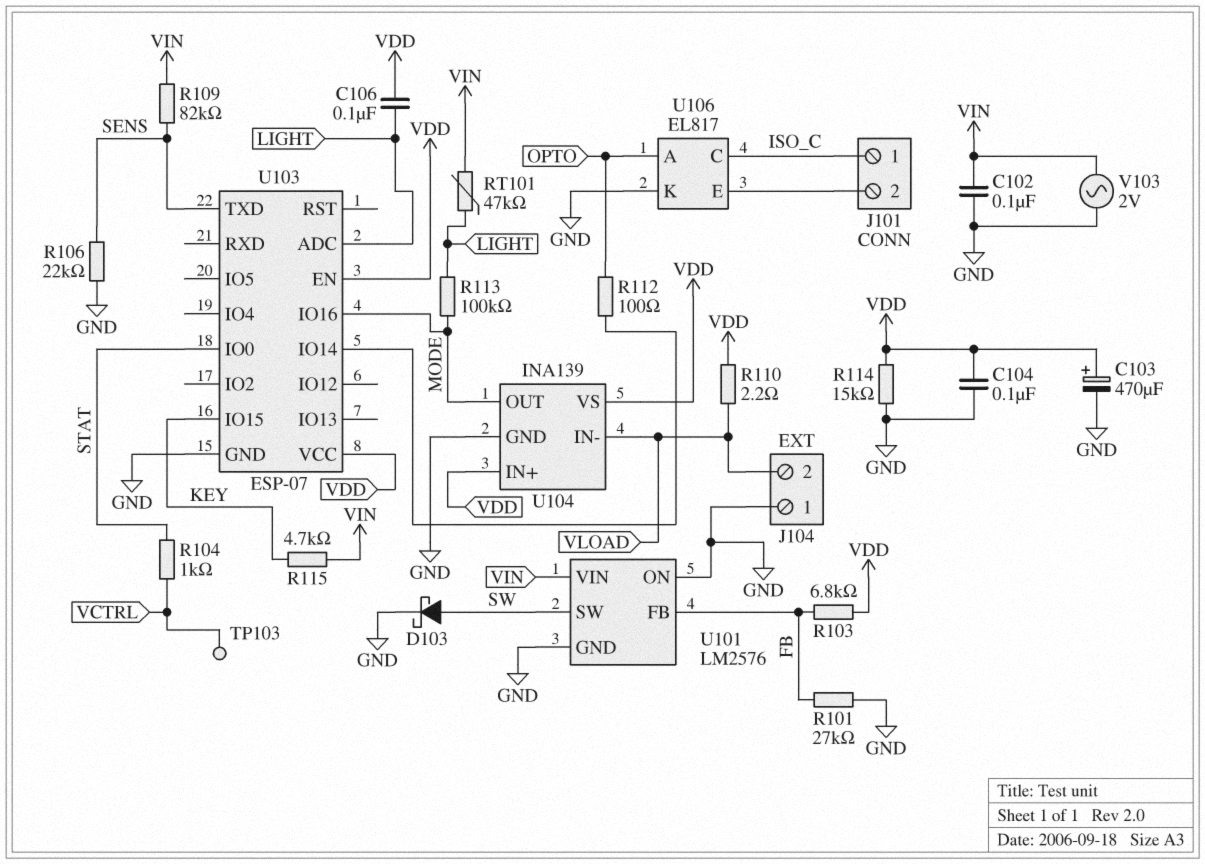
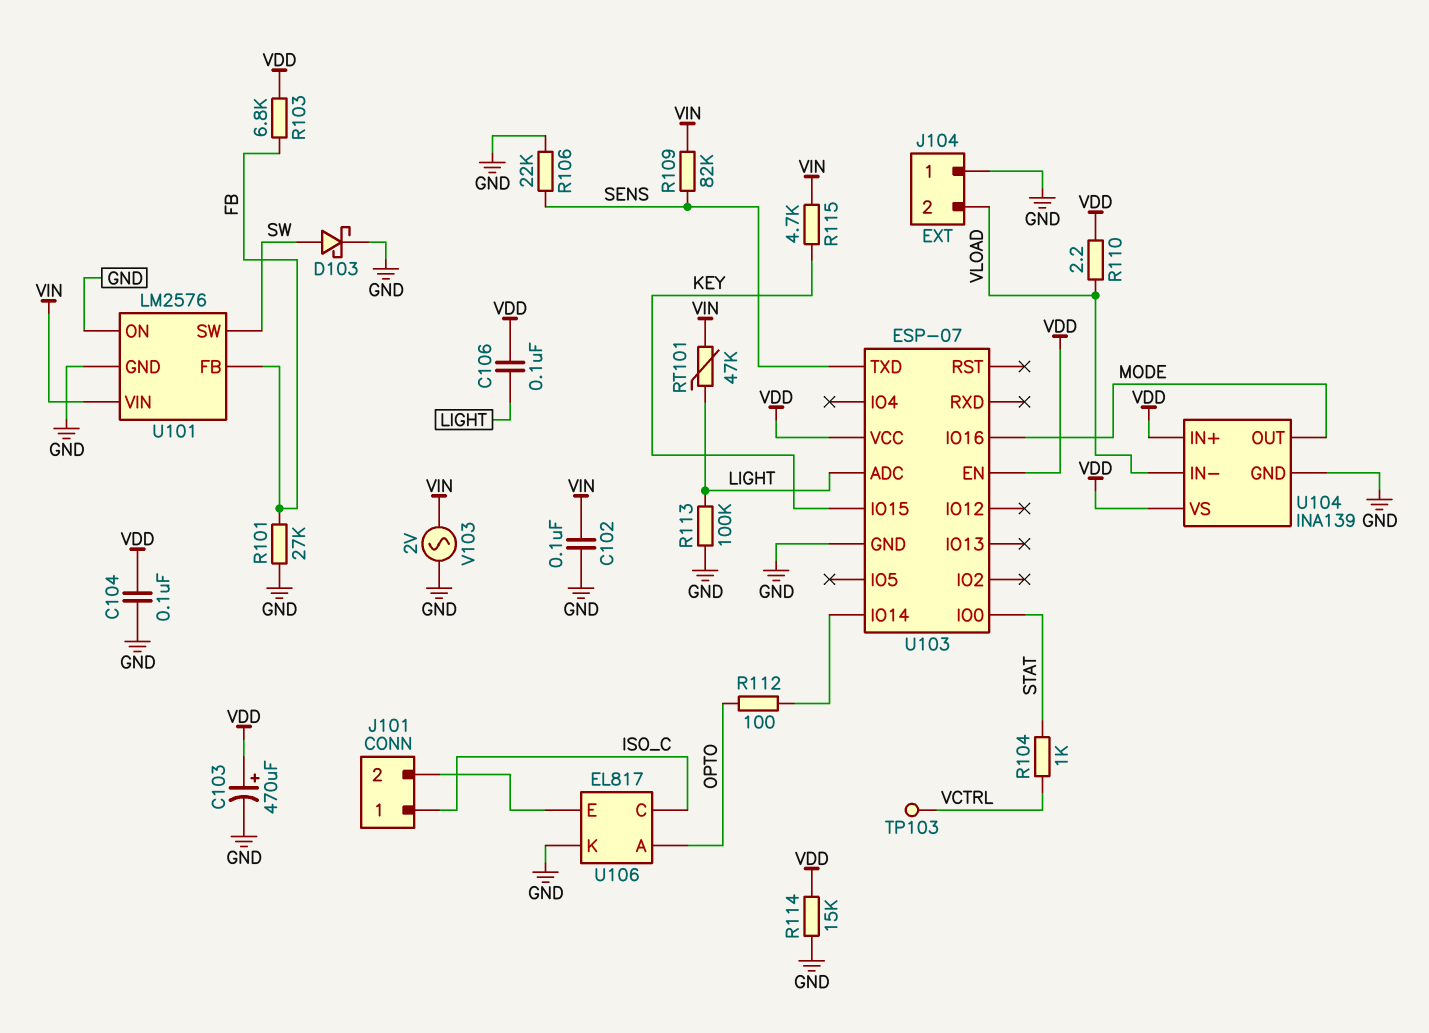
R113: 100k (LIGHT, MODE) -> 100k (GND, LIGHT)

